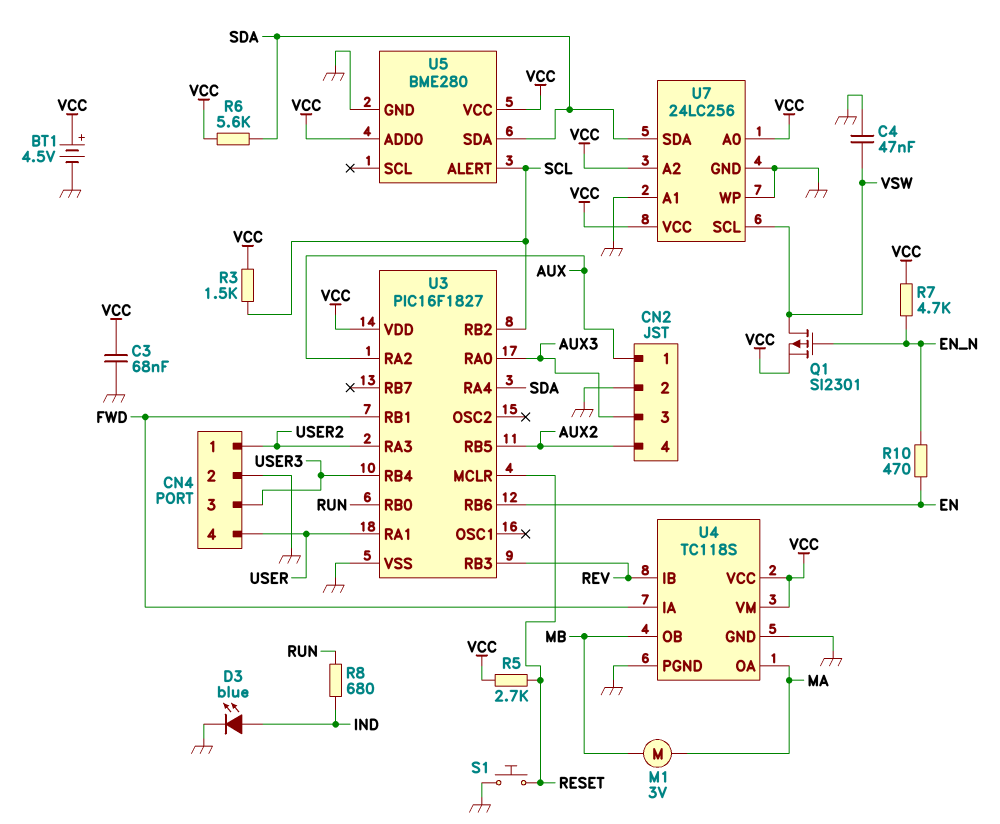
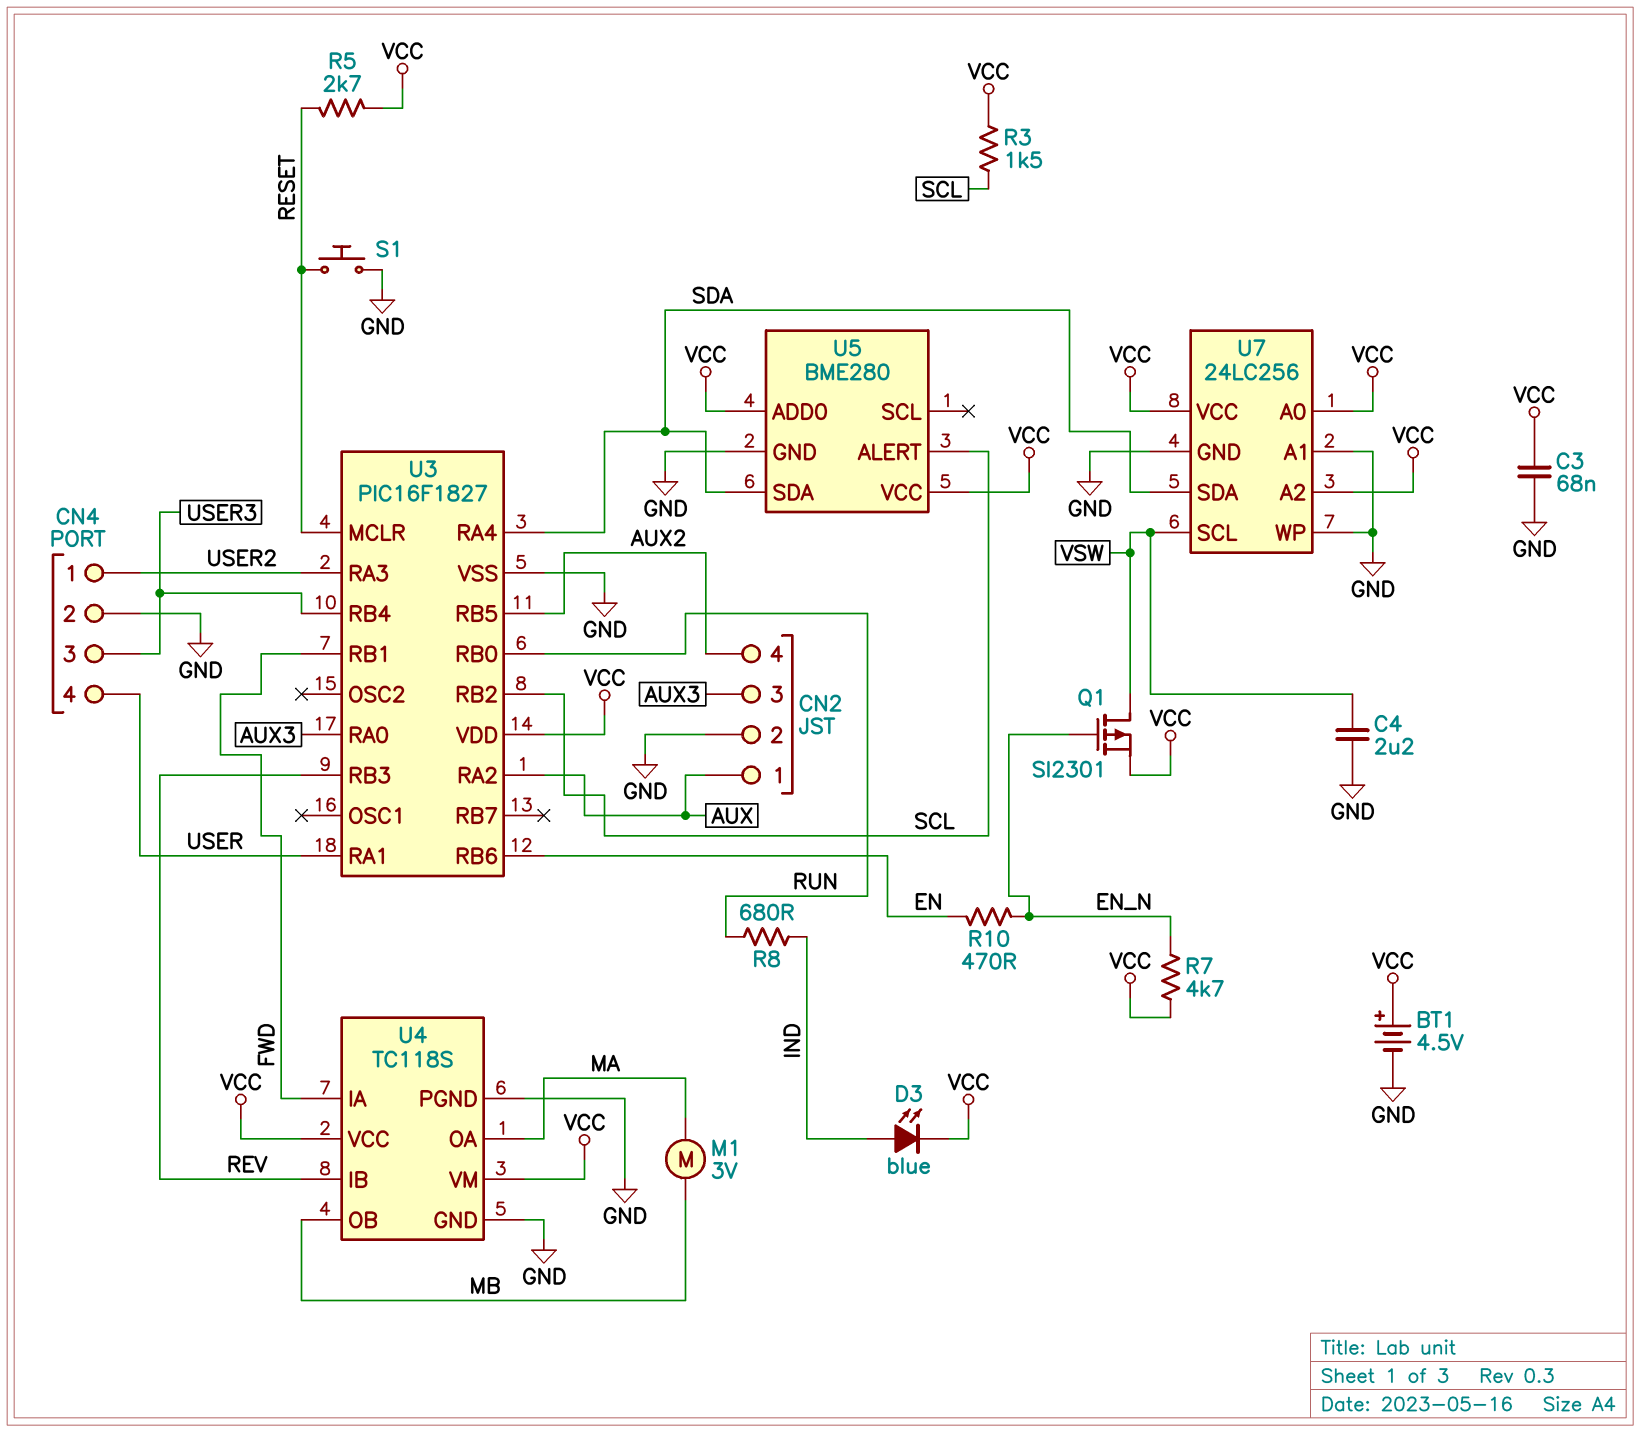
C4: 47nF (GND, VSW) -> 2.2uF (GND, VSW)
D3: LED blue (A IND, K GND) -> LED blue (A IND, K VCC)
R6: 5.6k (SDA, VCC) -> none

